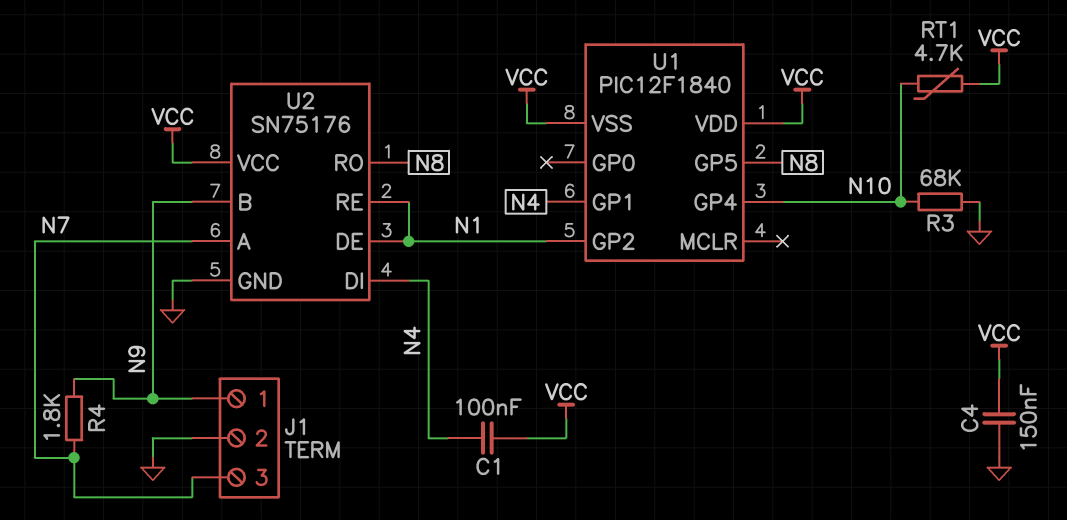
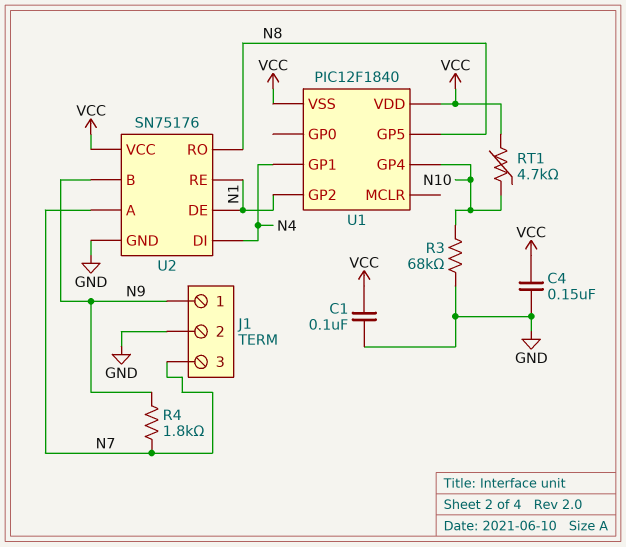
C1: 100nF (N4, VCC) -> 100nF (GND, VCC)

